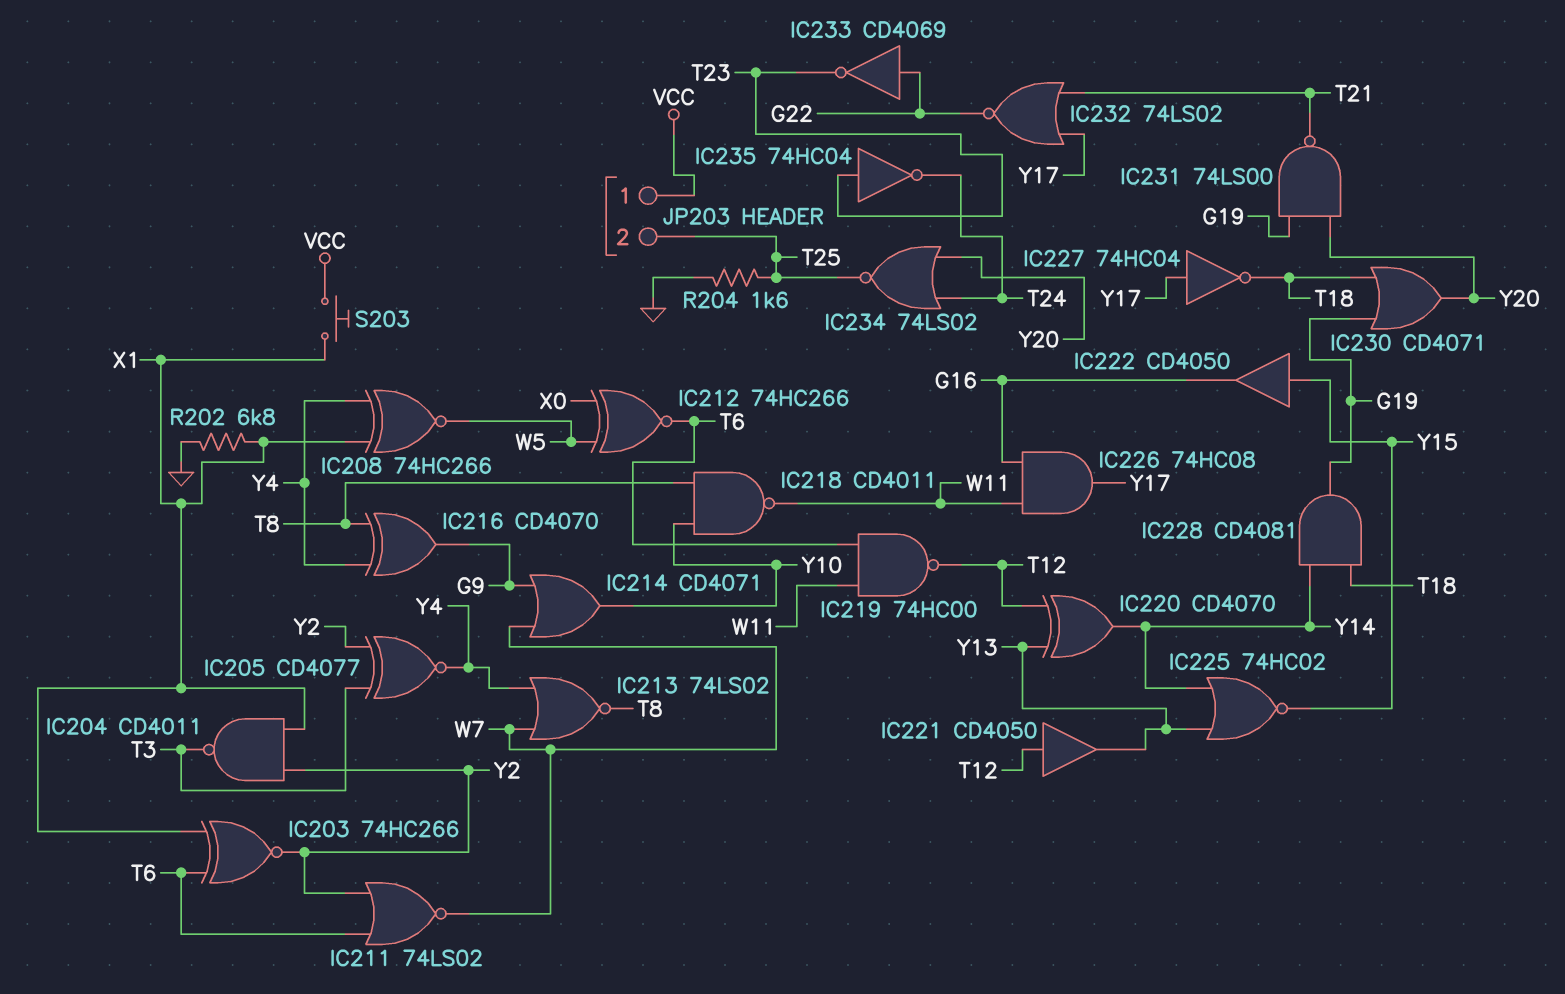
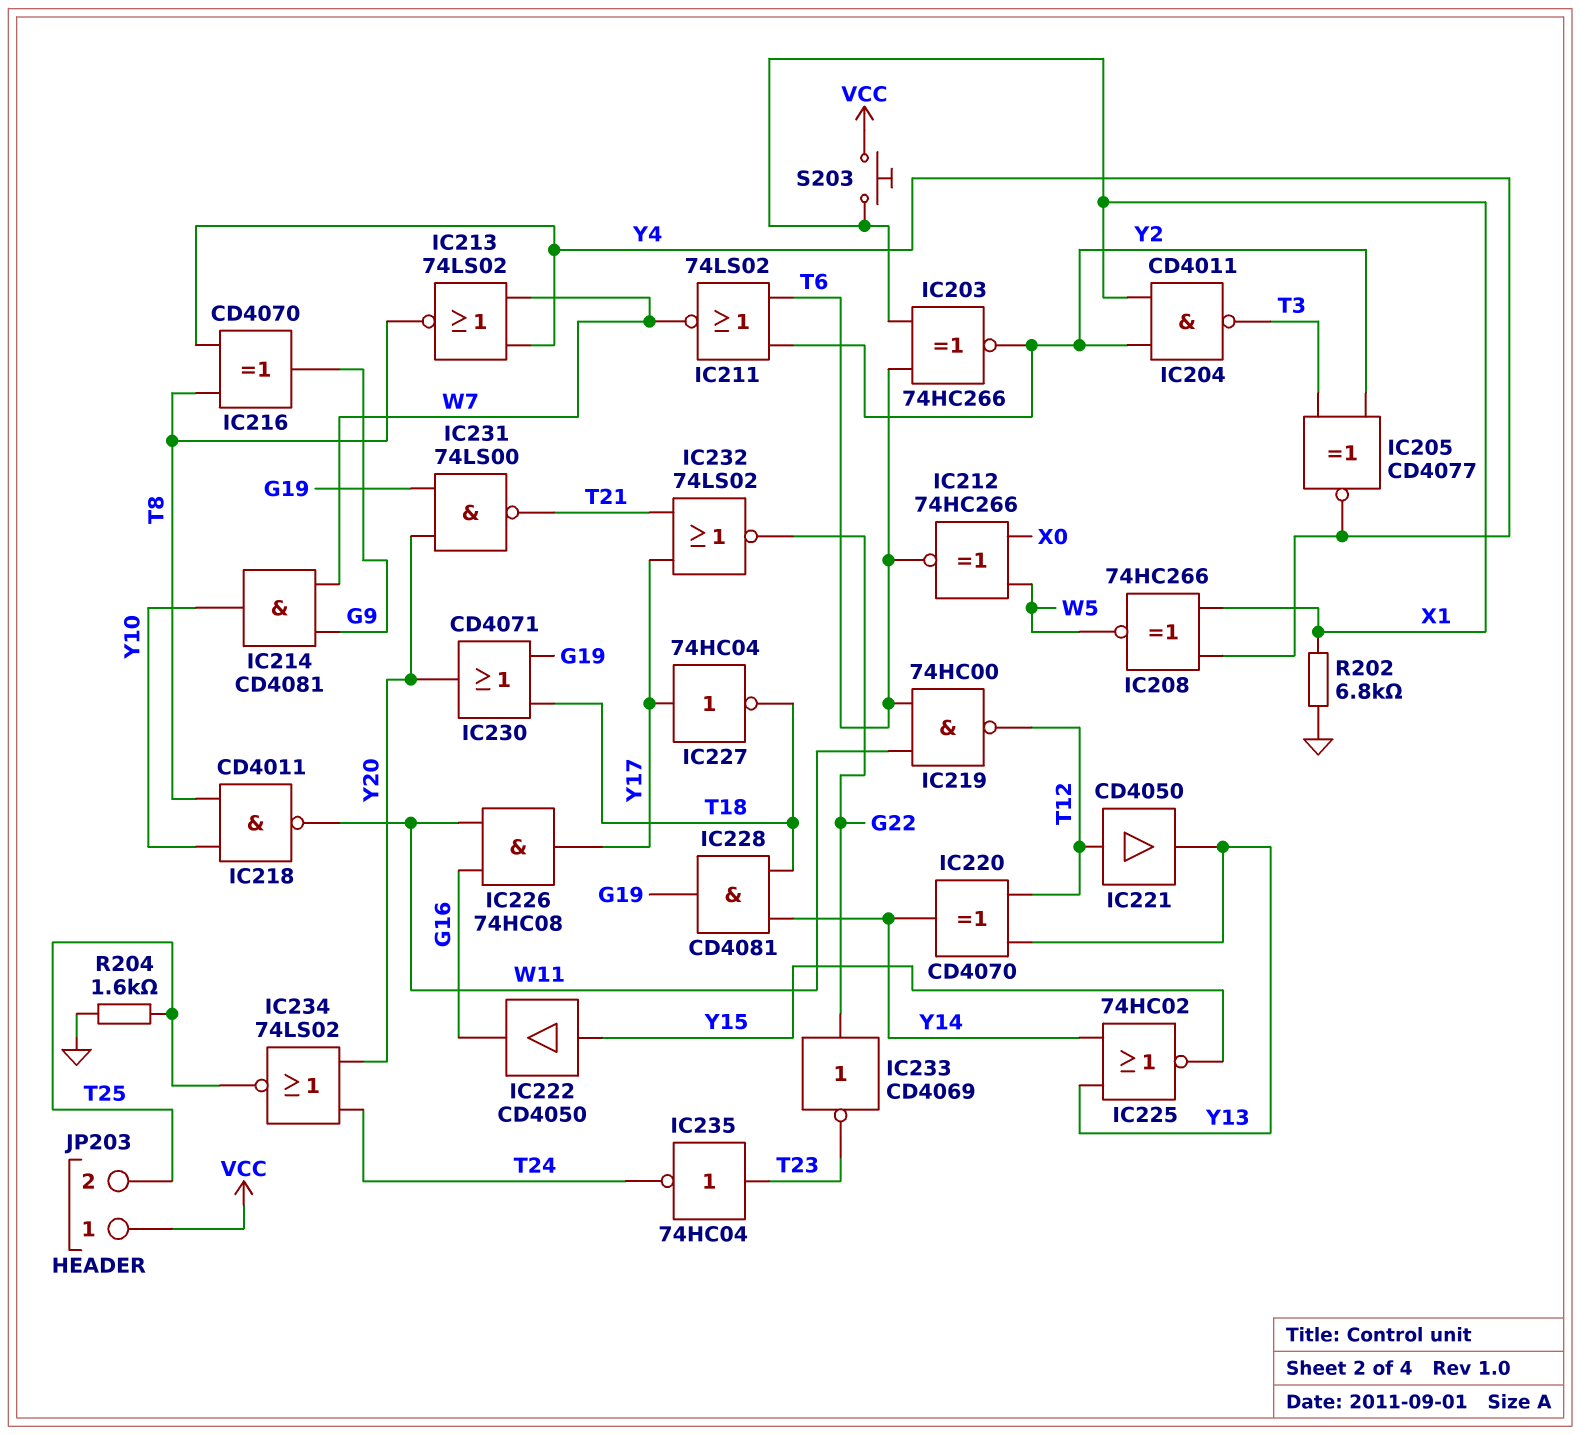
IC214: OR CD4071 (in G9, in W7, out Y10) -> AND CD4081 (in G9, in W7, out Y10)

